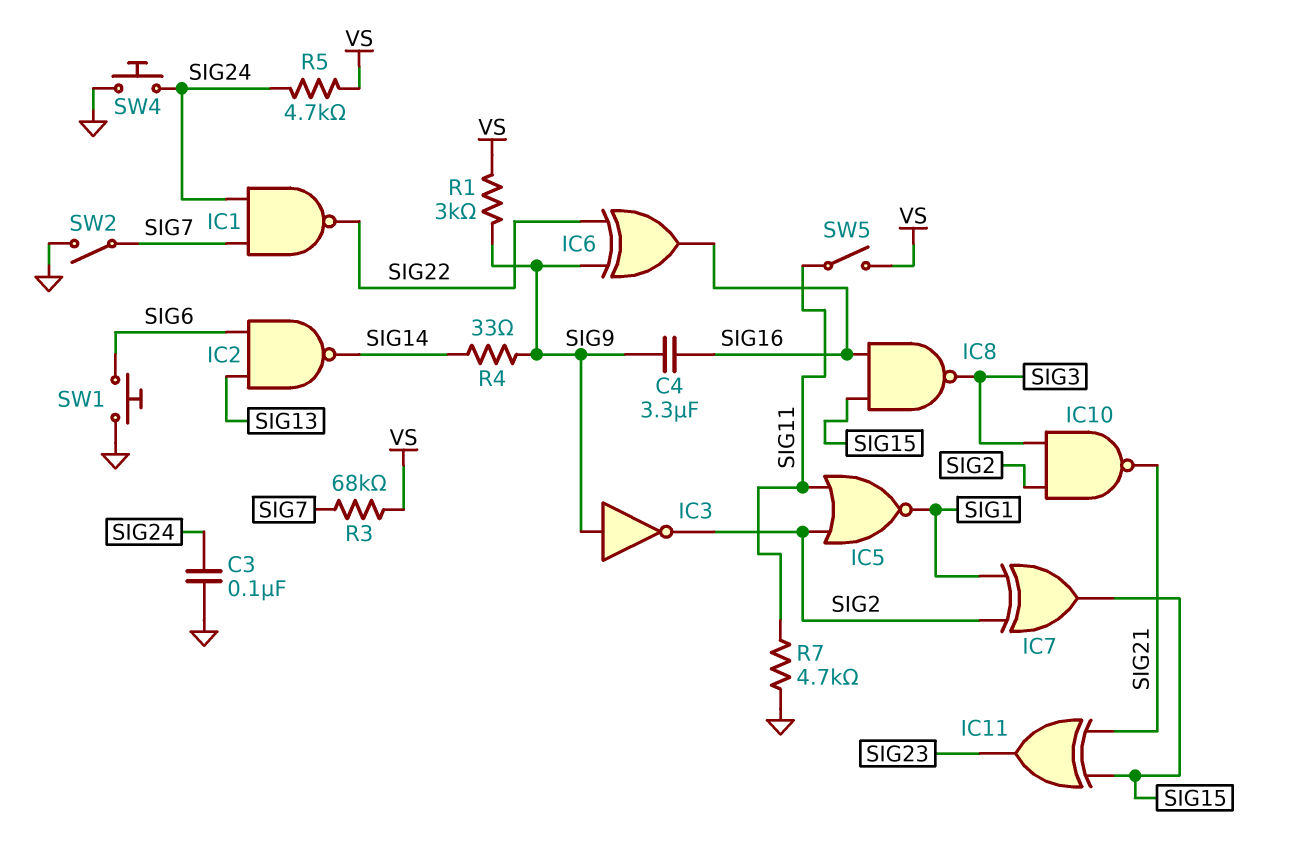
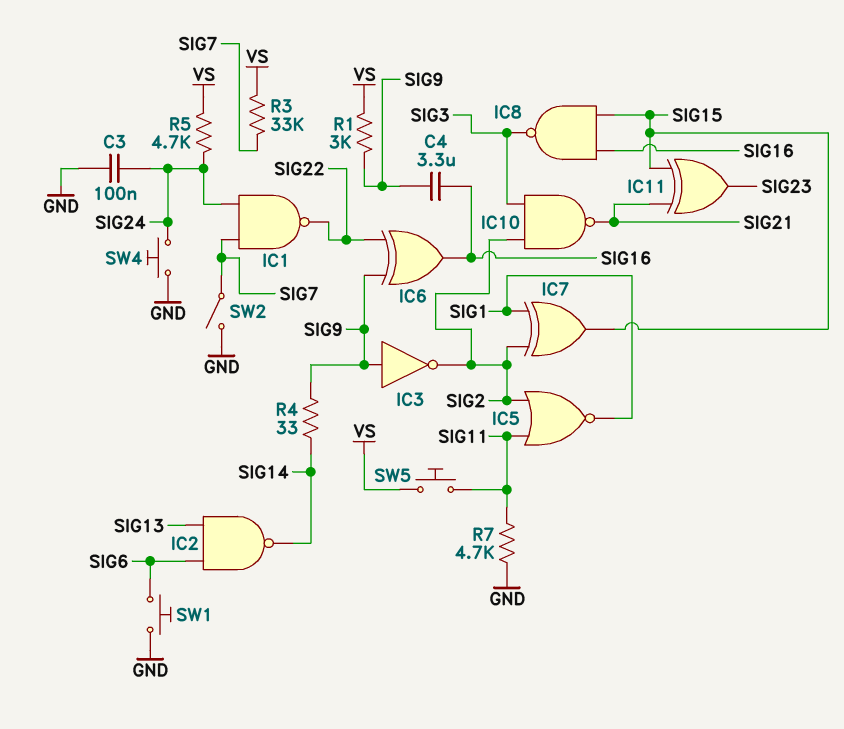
R3: 68k (SIG7, VS) -> 33k (SIG7, VS)
SW5: switch (SIG11, VS) -> button (SIG11, VS)

